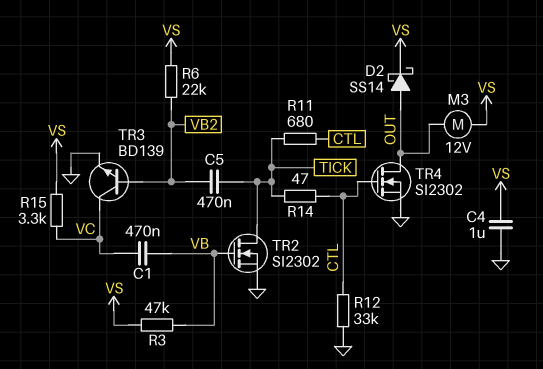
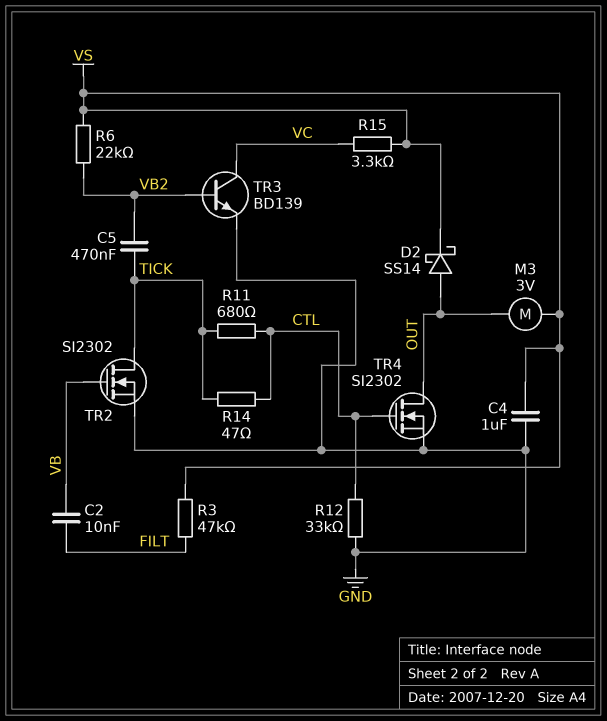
C1: 470nF (VB, VC) -> none
C2: none -> 10nF (FILT, VB)
M3: motor 12V (OUT, VS) -> motor 3V (OUT, VS)
R3: 47k (VB, VS) -> 47k (FILT, VS)

